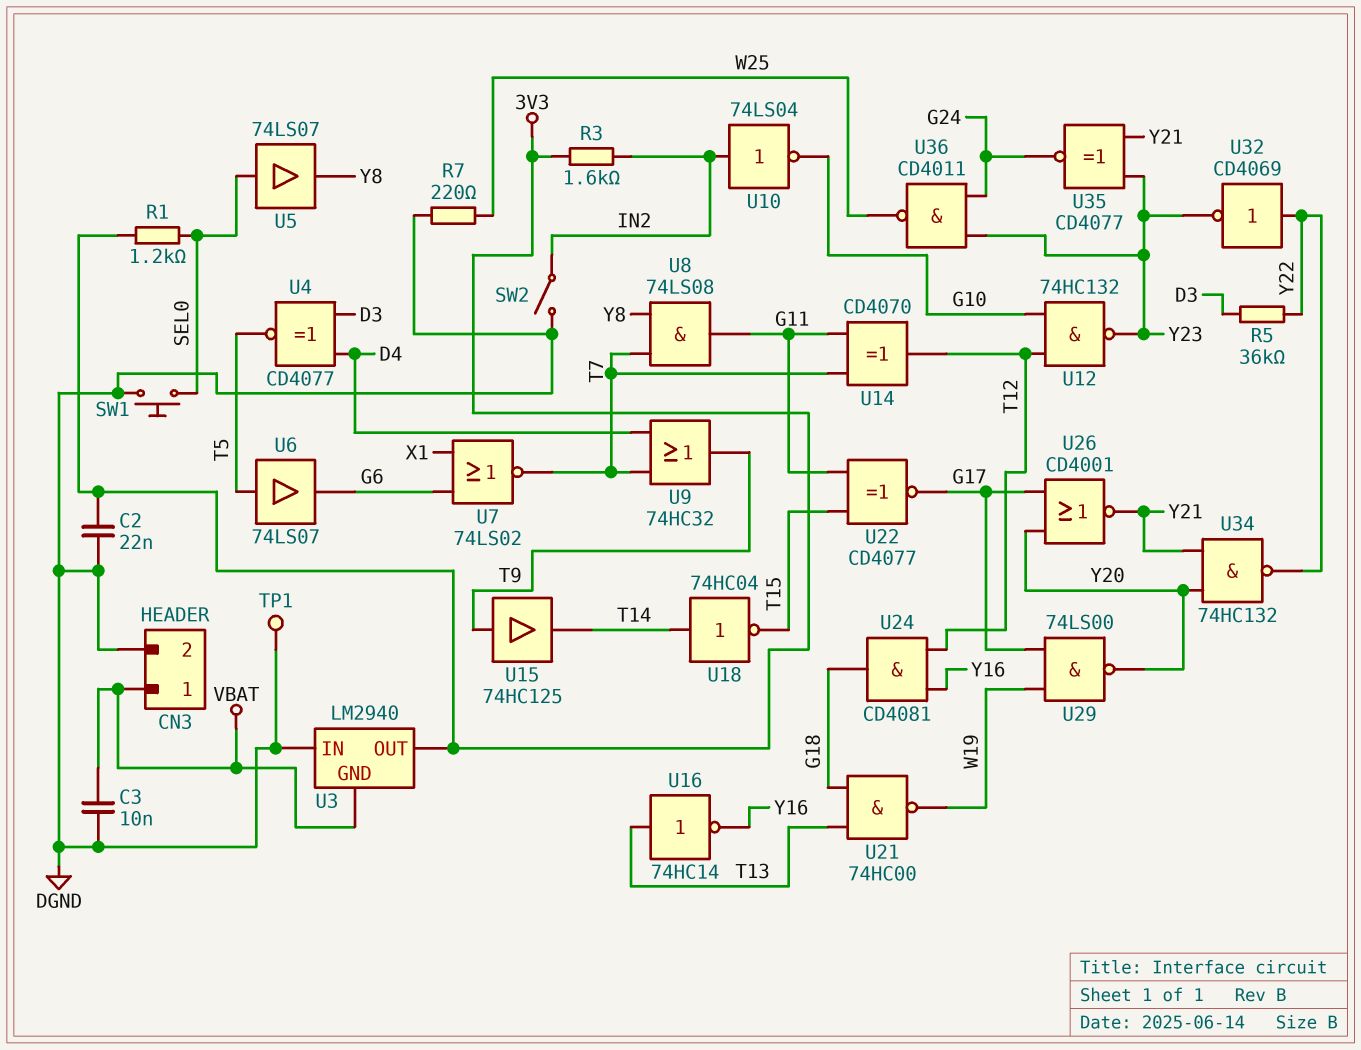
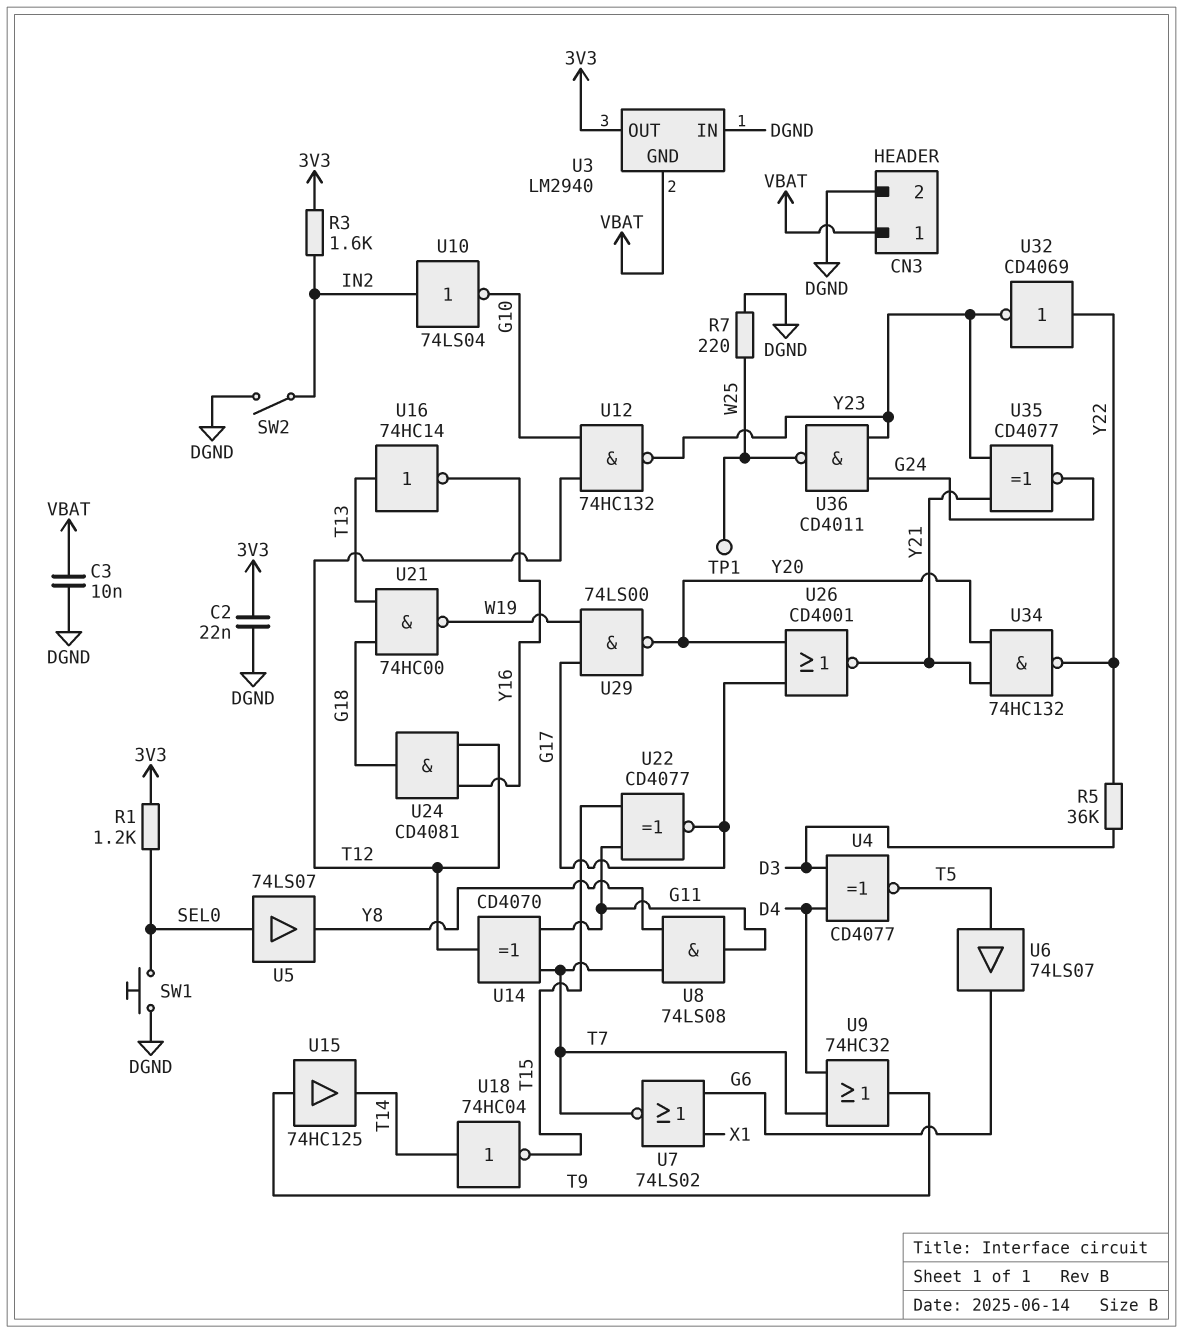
TP1: test point (DGND) -> test point (W25)

